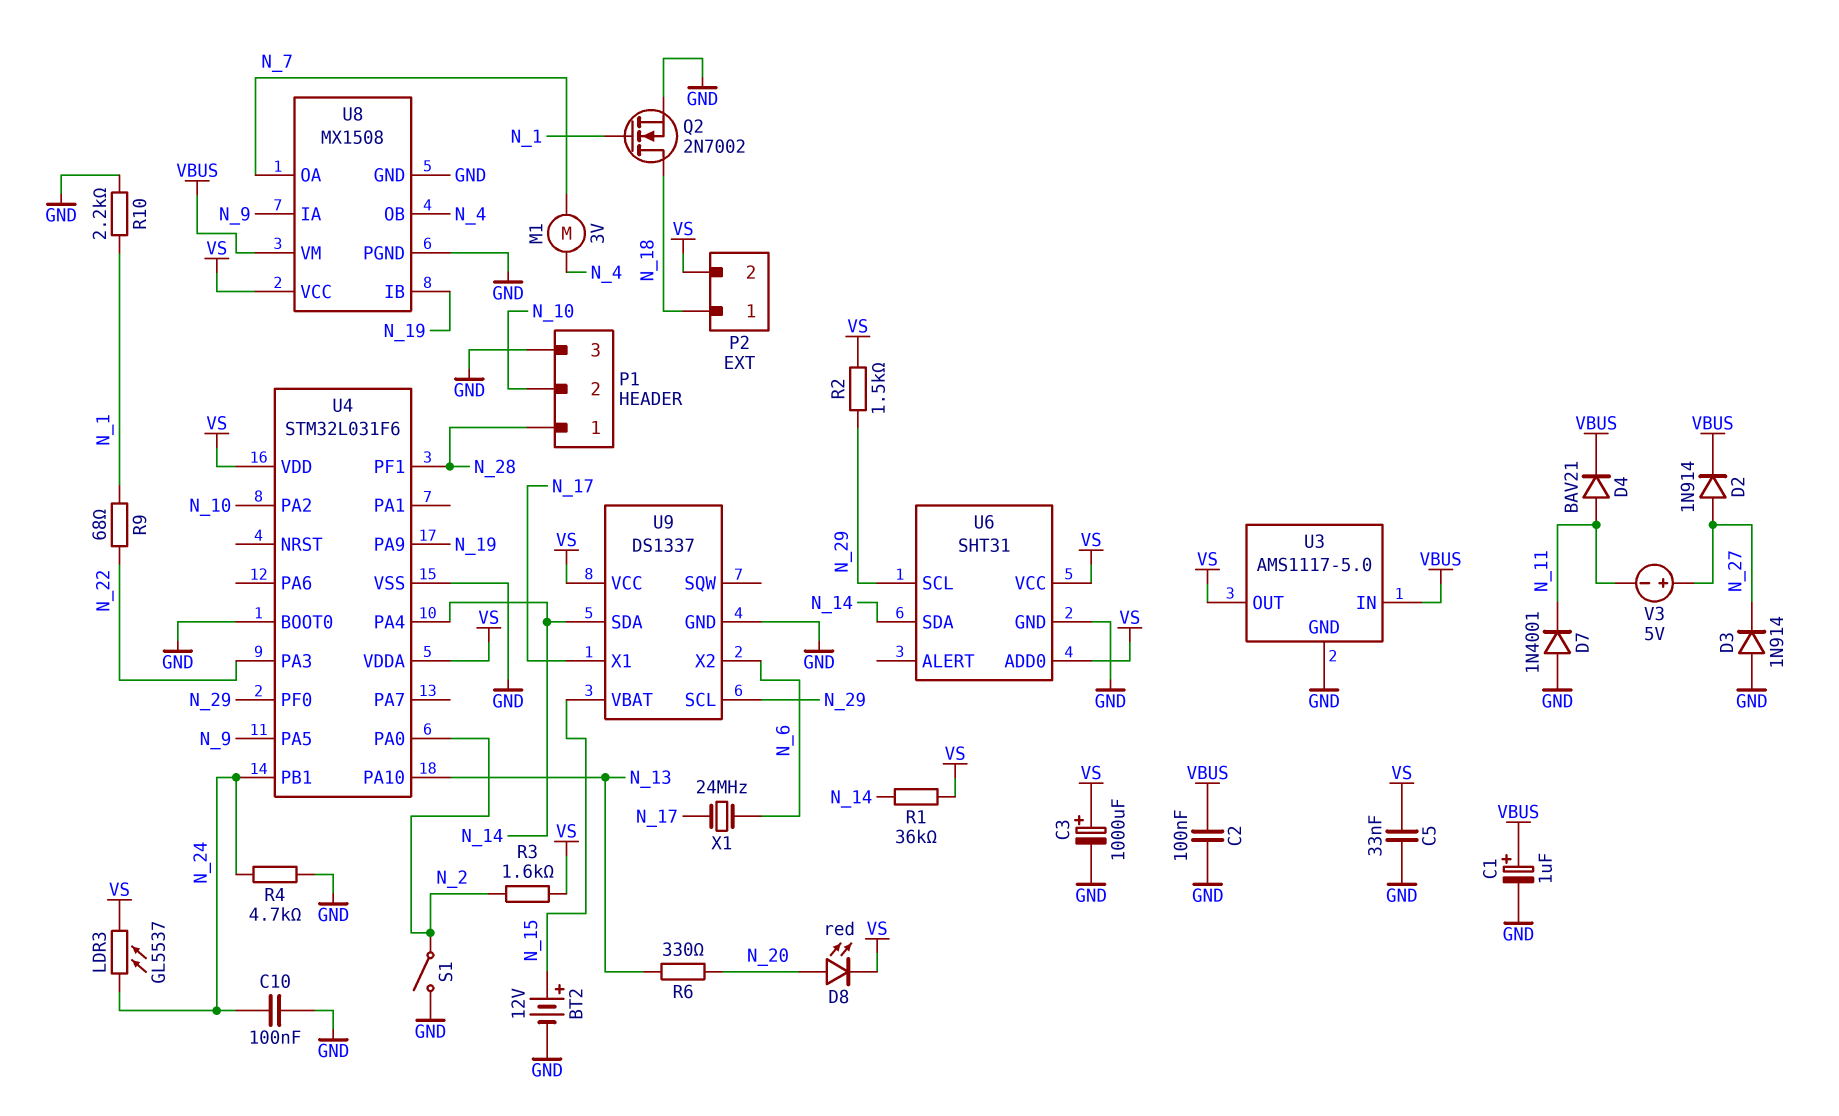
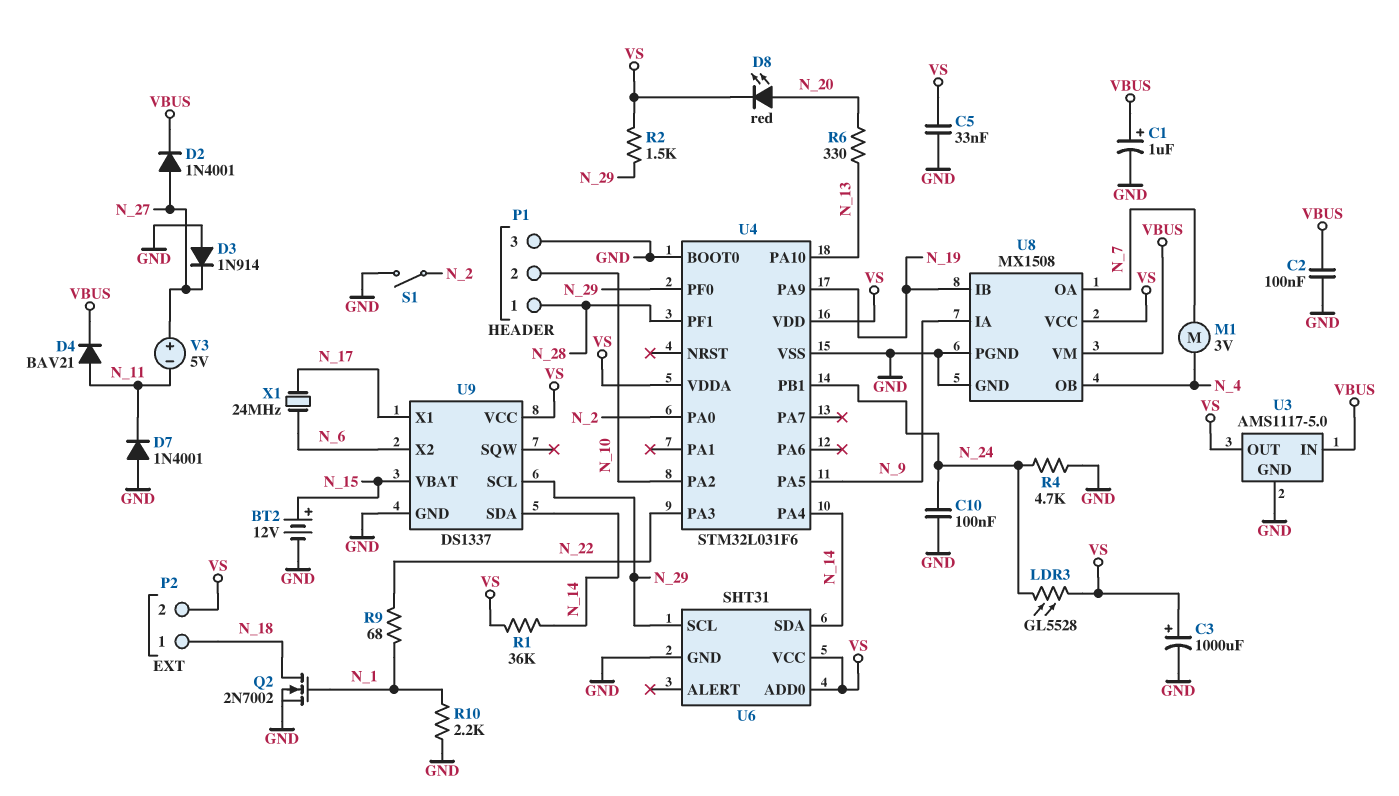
D2: diode 1N914 (A N_27, K VBUS) -> diode 1N4001 (A N_27, K VBUS)
LDR3: GL5537 (N_24, VS) -> GL5528 (N_24, VS)
R3: 1.6k (N_2, VS) -> none

